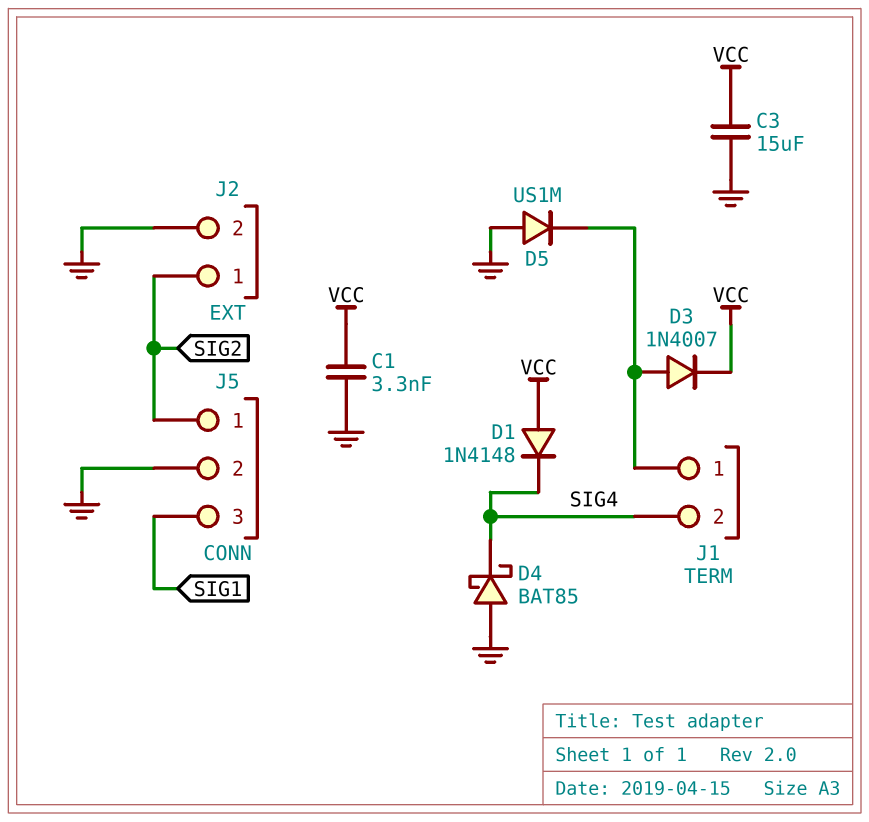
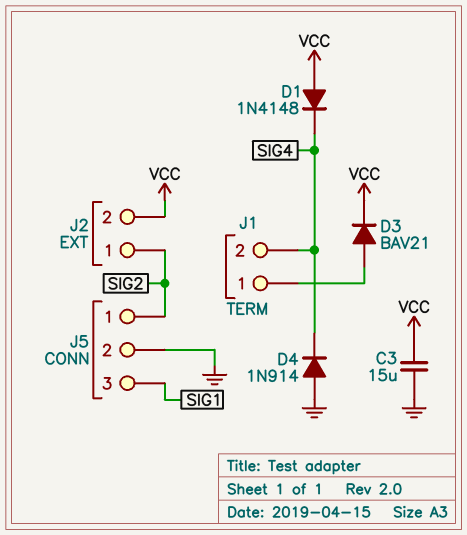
C1: 3.3nF (GND, VCC) -> none
D3: diode 1N4007 (A J1/1, K VCC) -> diode BAV21 (A J1/1, K VCC)
D4: schottky BAT85 (A GND, K SIG4) -> diode 1N914 (A GND, K SIG4)
D5: diode US1M (A GND, K J1/1) -> none
J2 pin 2: GND -> VCC

